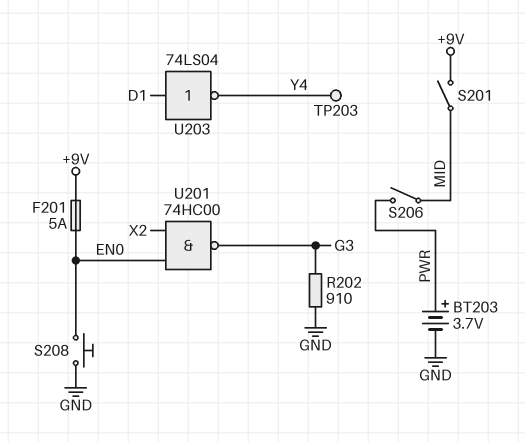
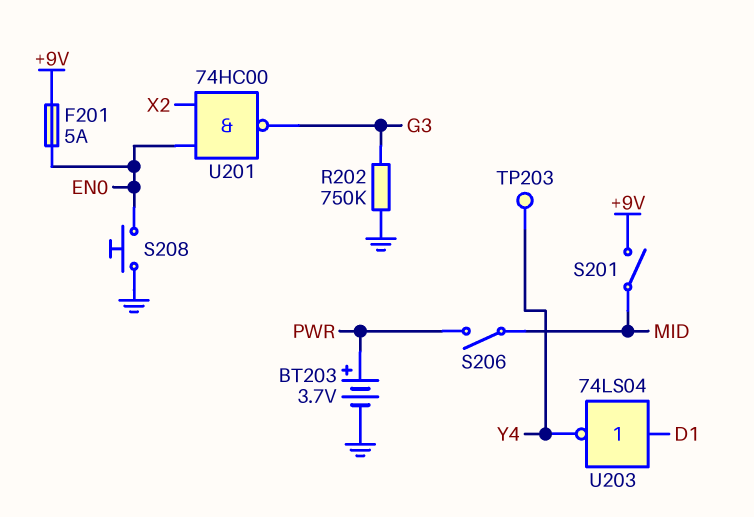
R202: 910 (G3, GND) -> 750k (G3, GND)

